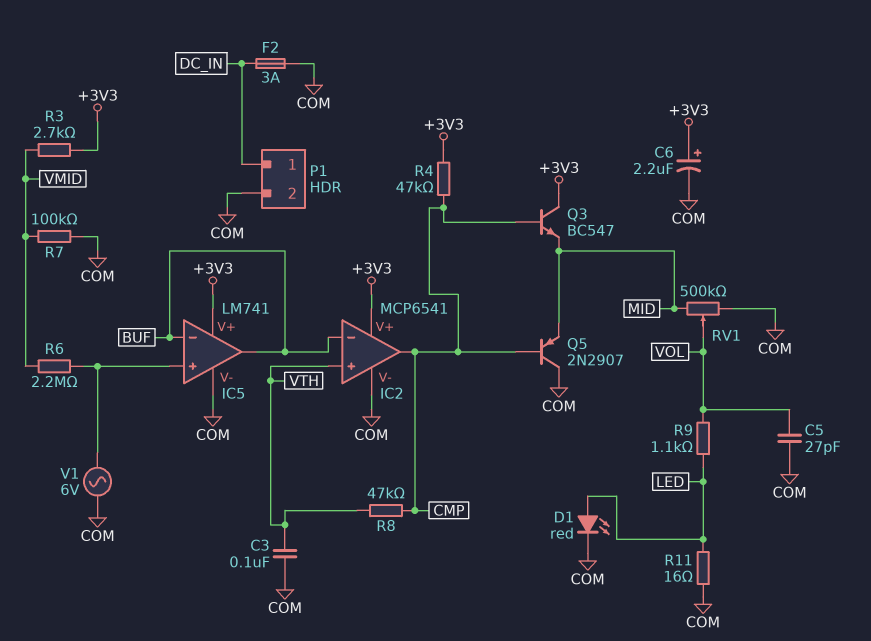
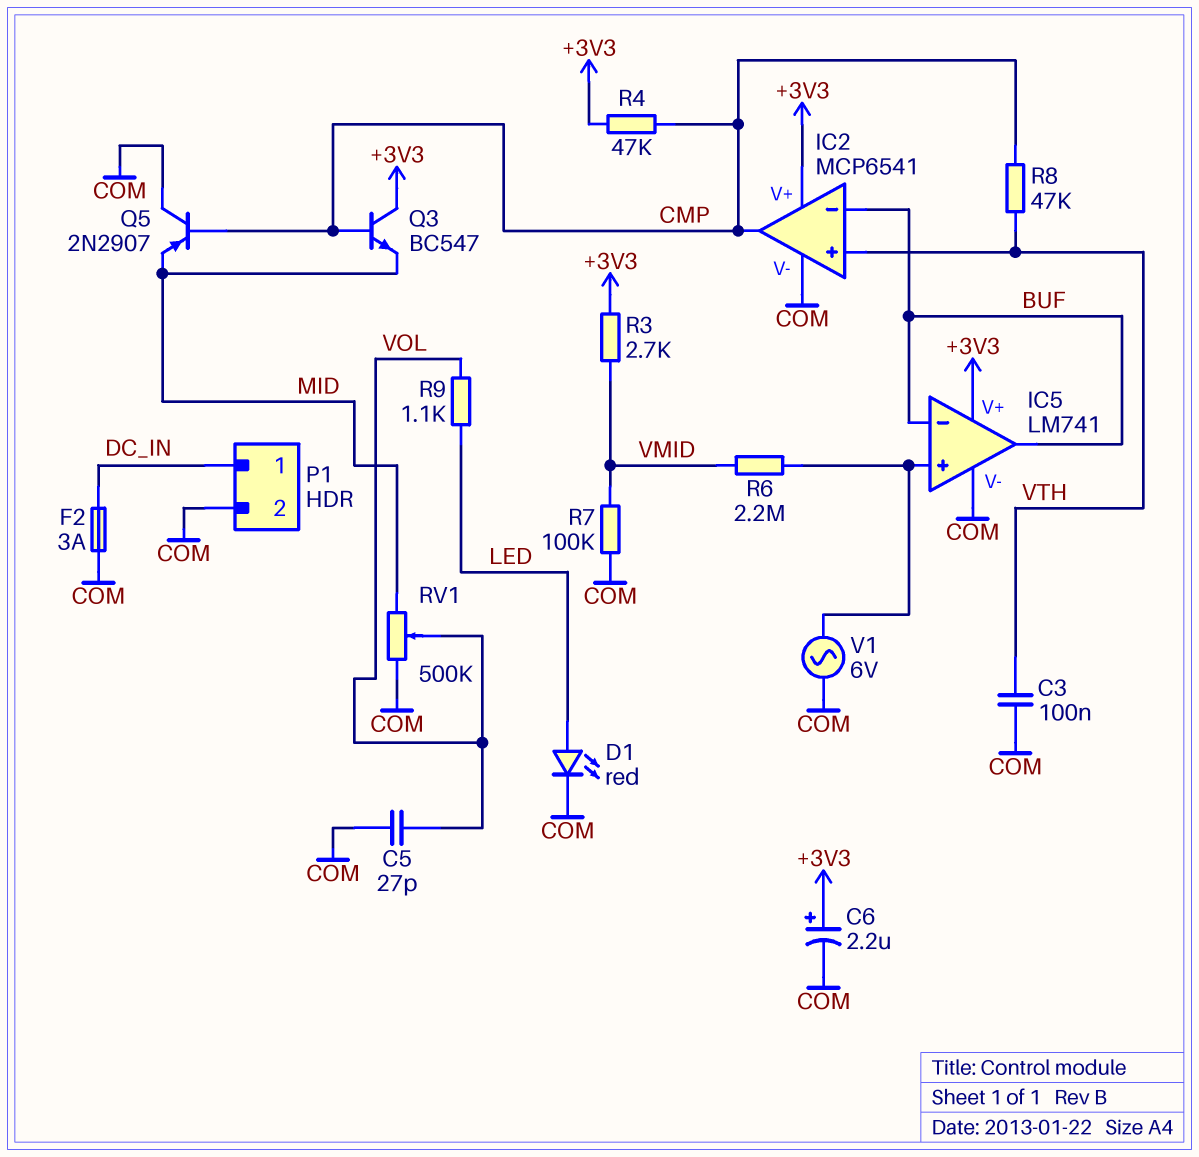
R11: 16 (COM, LED) -> none

